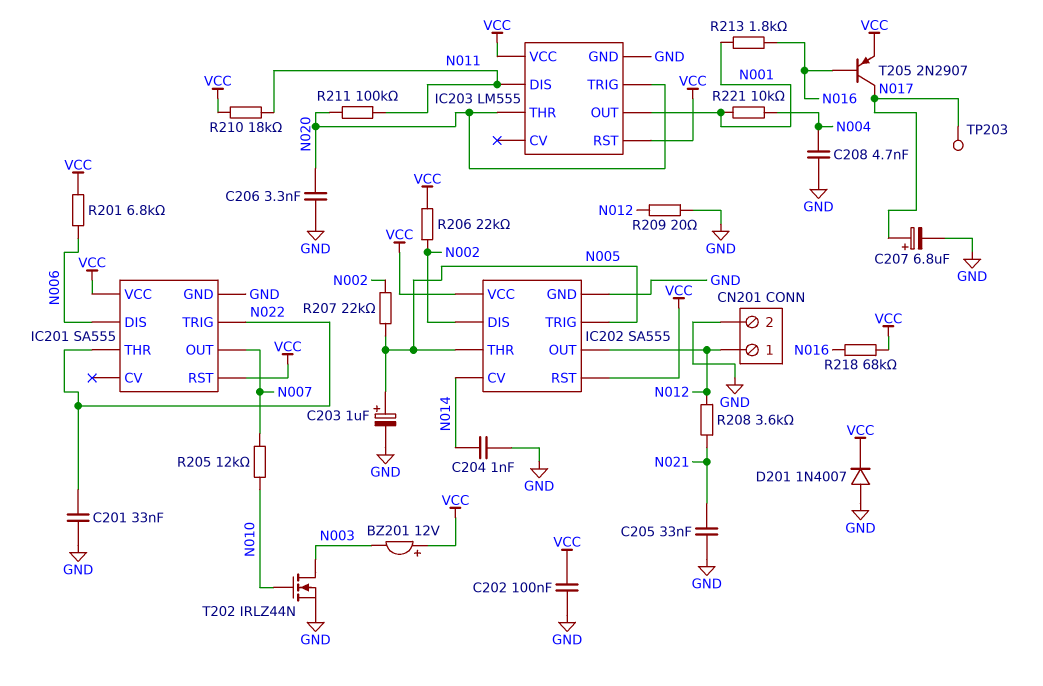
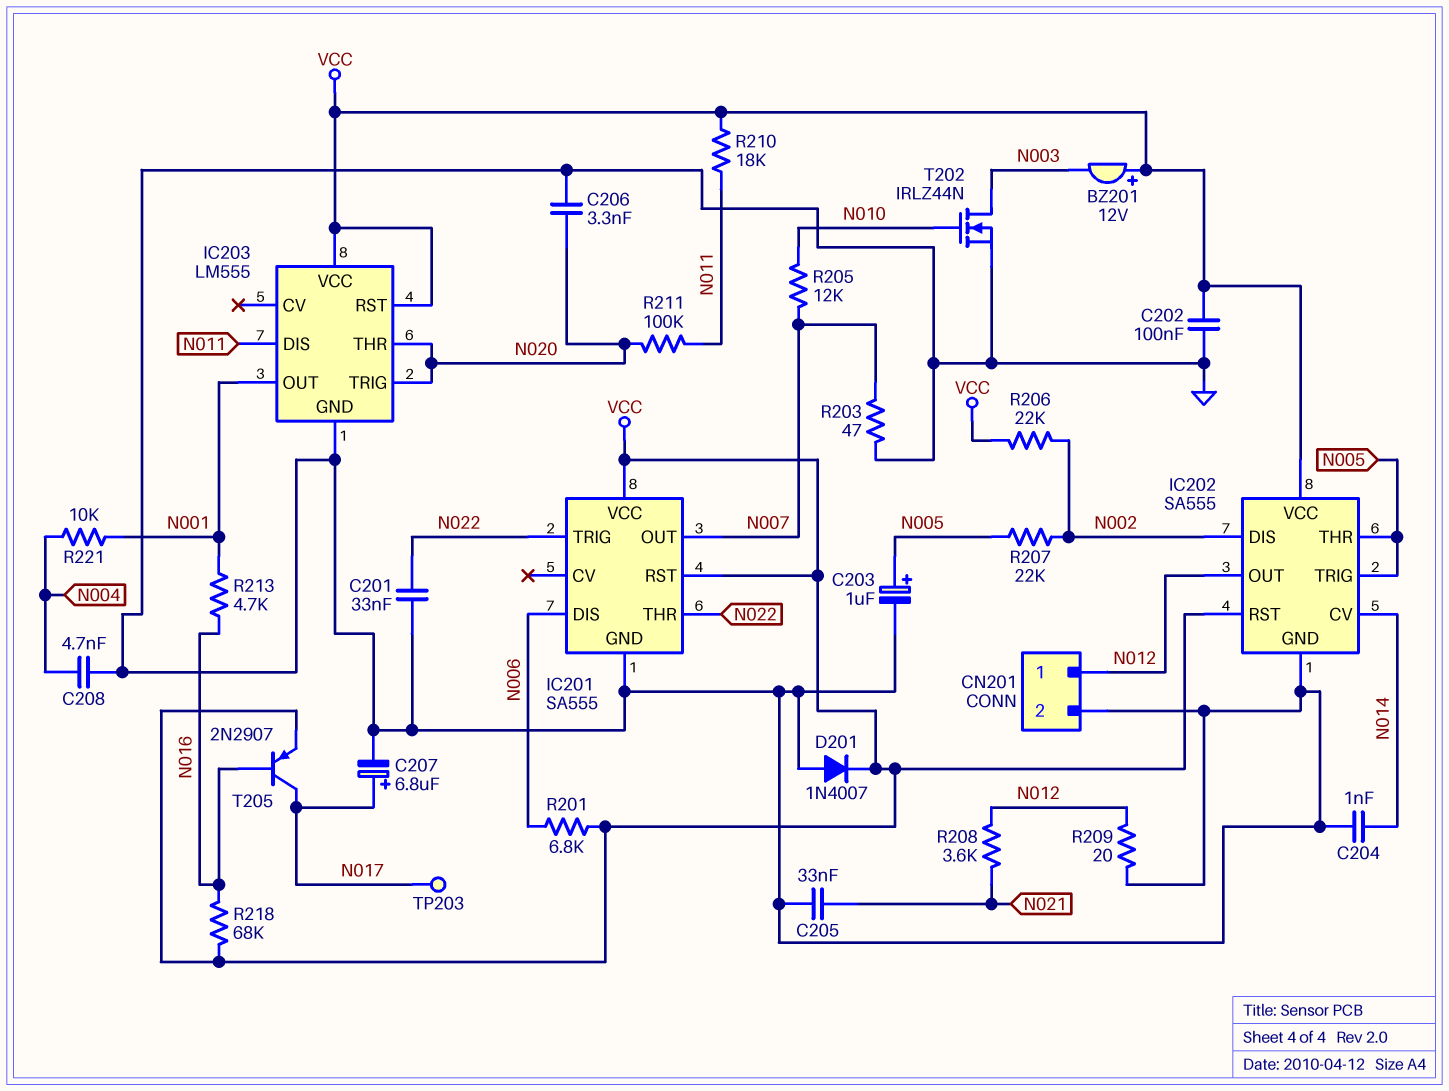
R203: none -> 47 (GND, N007)
R213: 1.8k (N001, N016) -> 4.7k (N001, N016)

